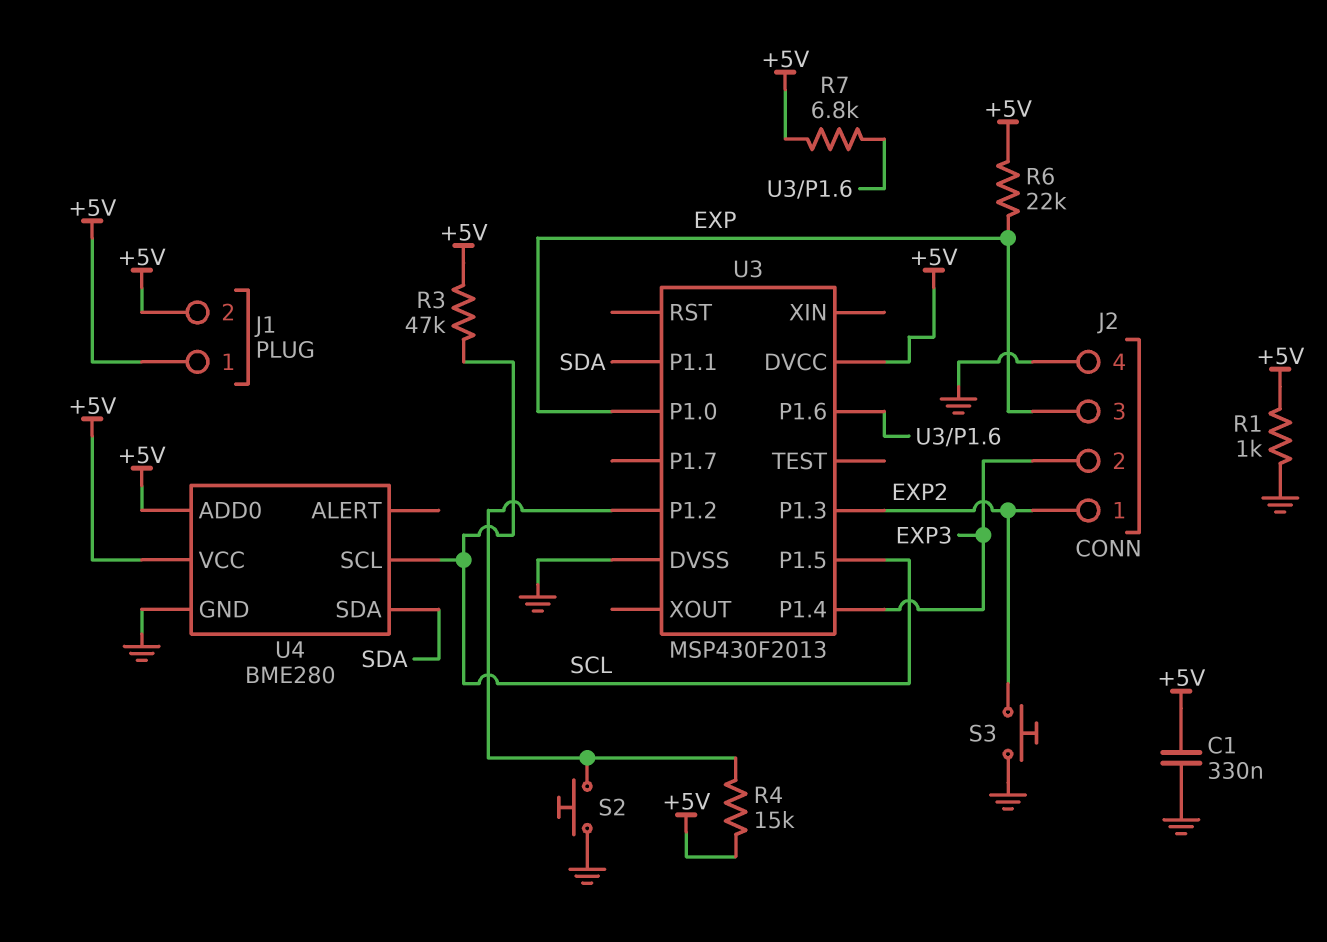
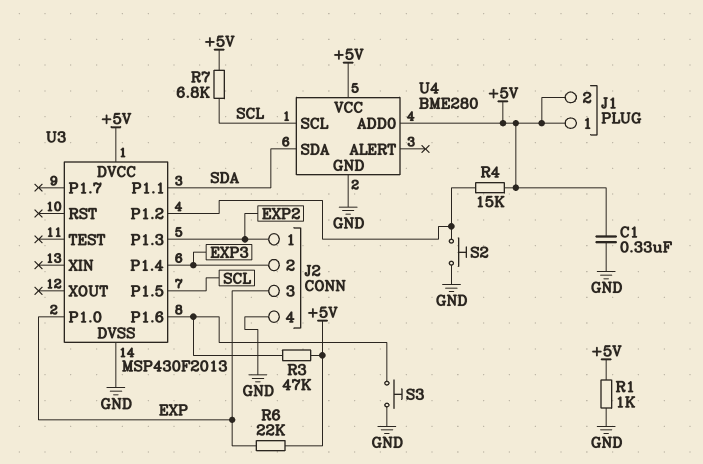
R3: 47k (+5V, SCL) -> 47k (+5V, U3/P1.6)
R7: 6.8k (+5V, U3/P1.6) -> 6.8k (+5V, SCL)
S3: button (EXP2, GND) -> button (GND, U3/P1.6)

